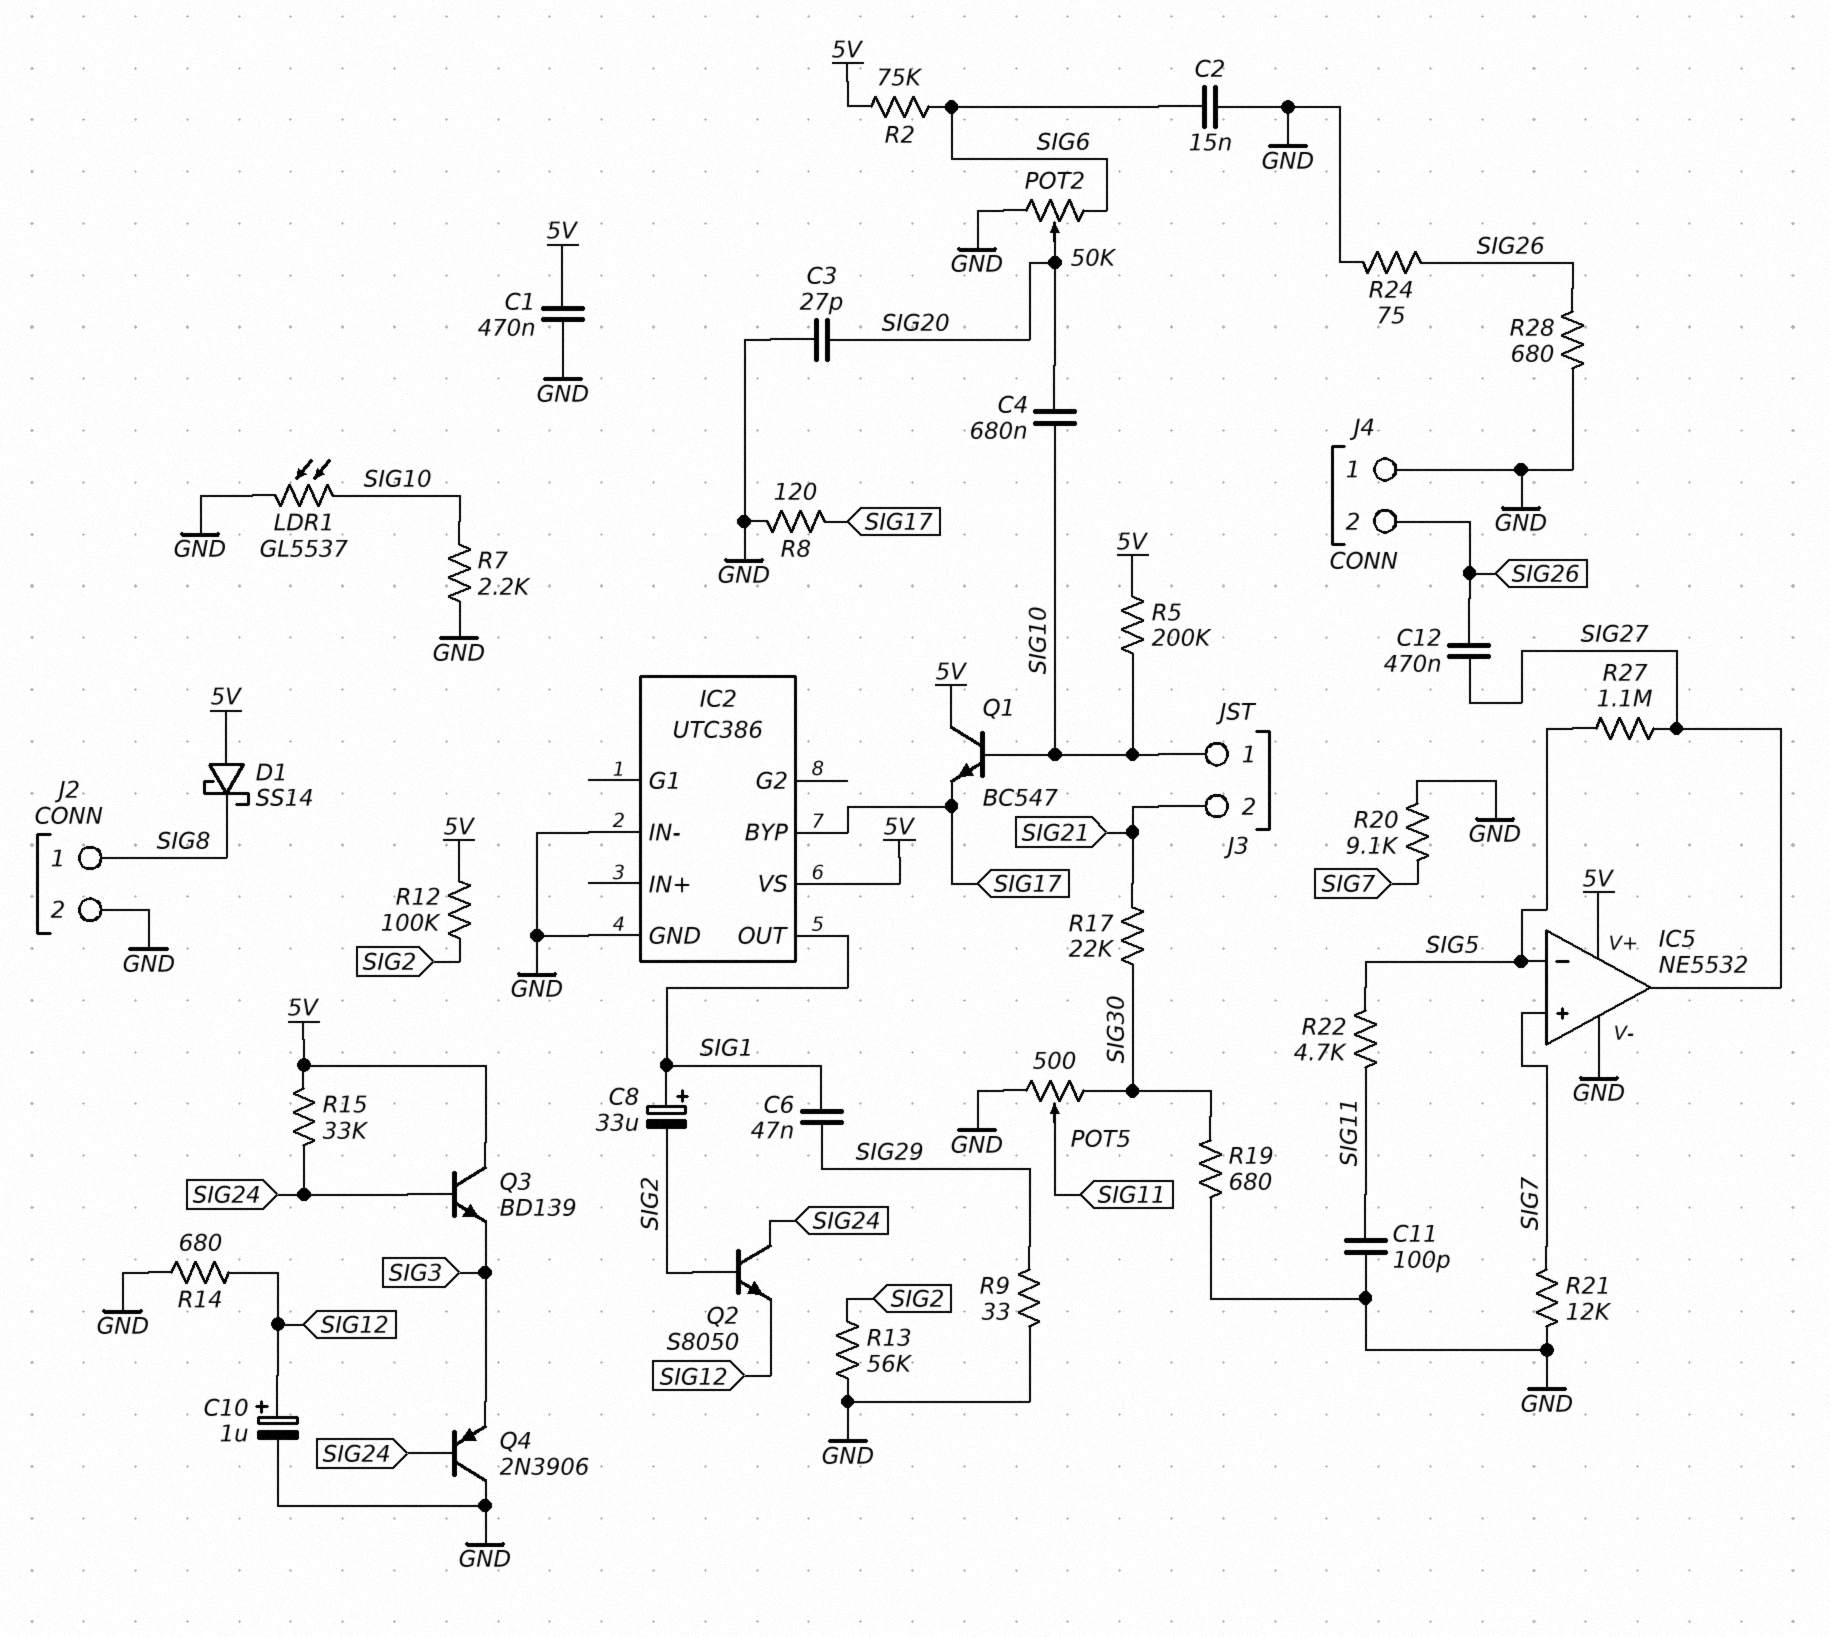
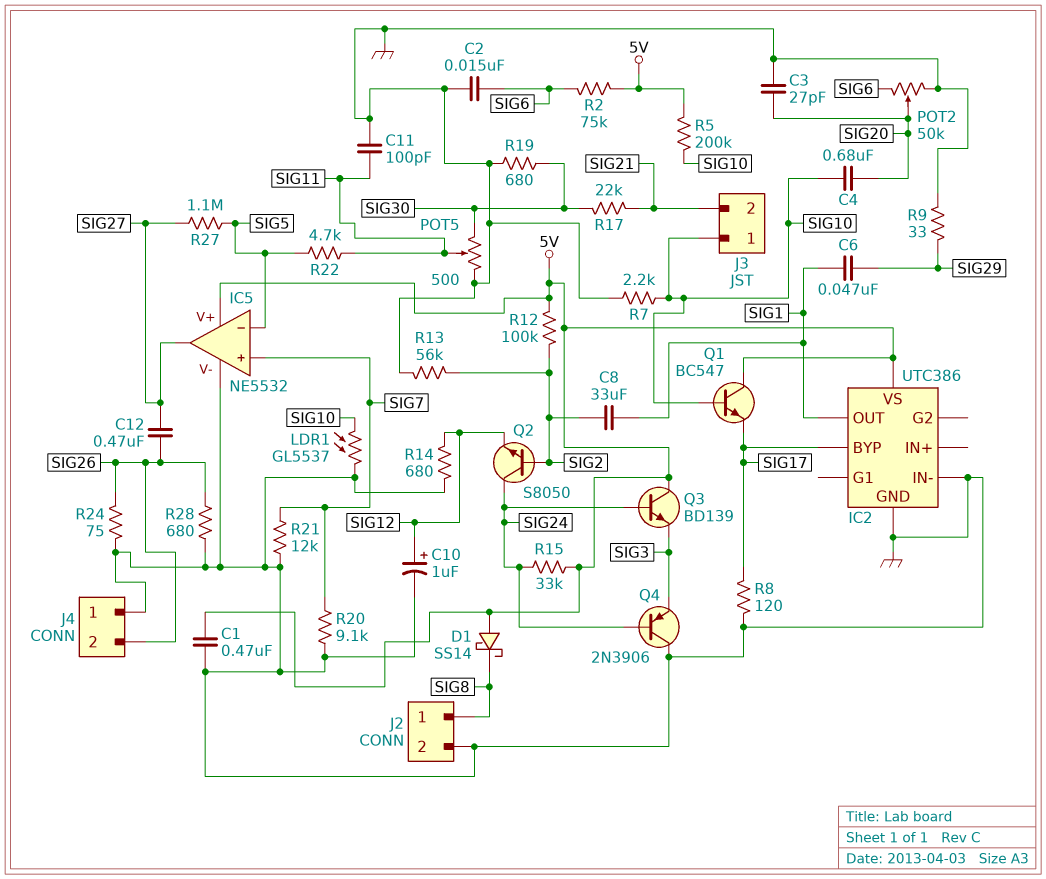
C8: 33uF (plus SIG1, minus SIG2) -> 33uF (SIG1, SIG2)

